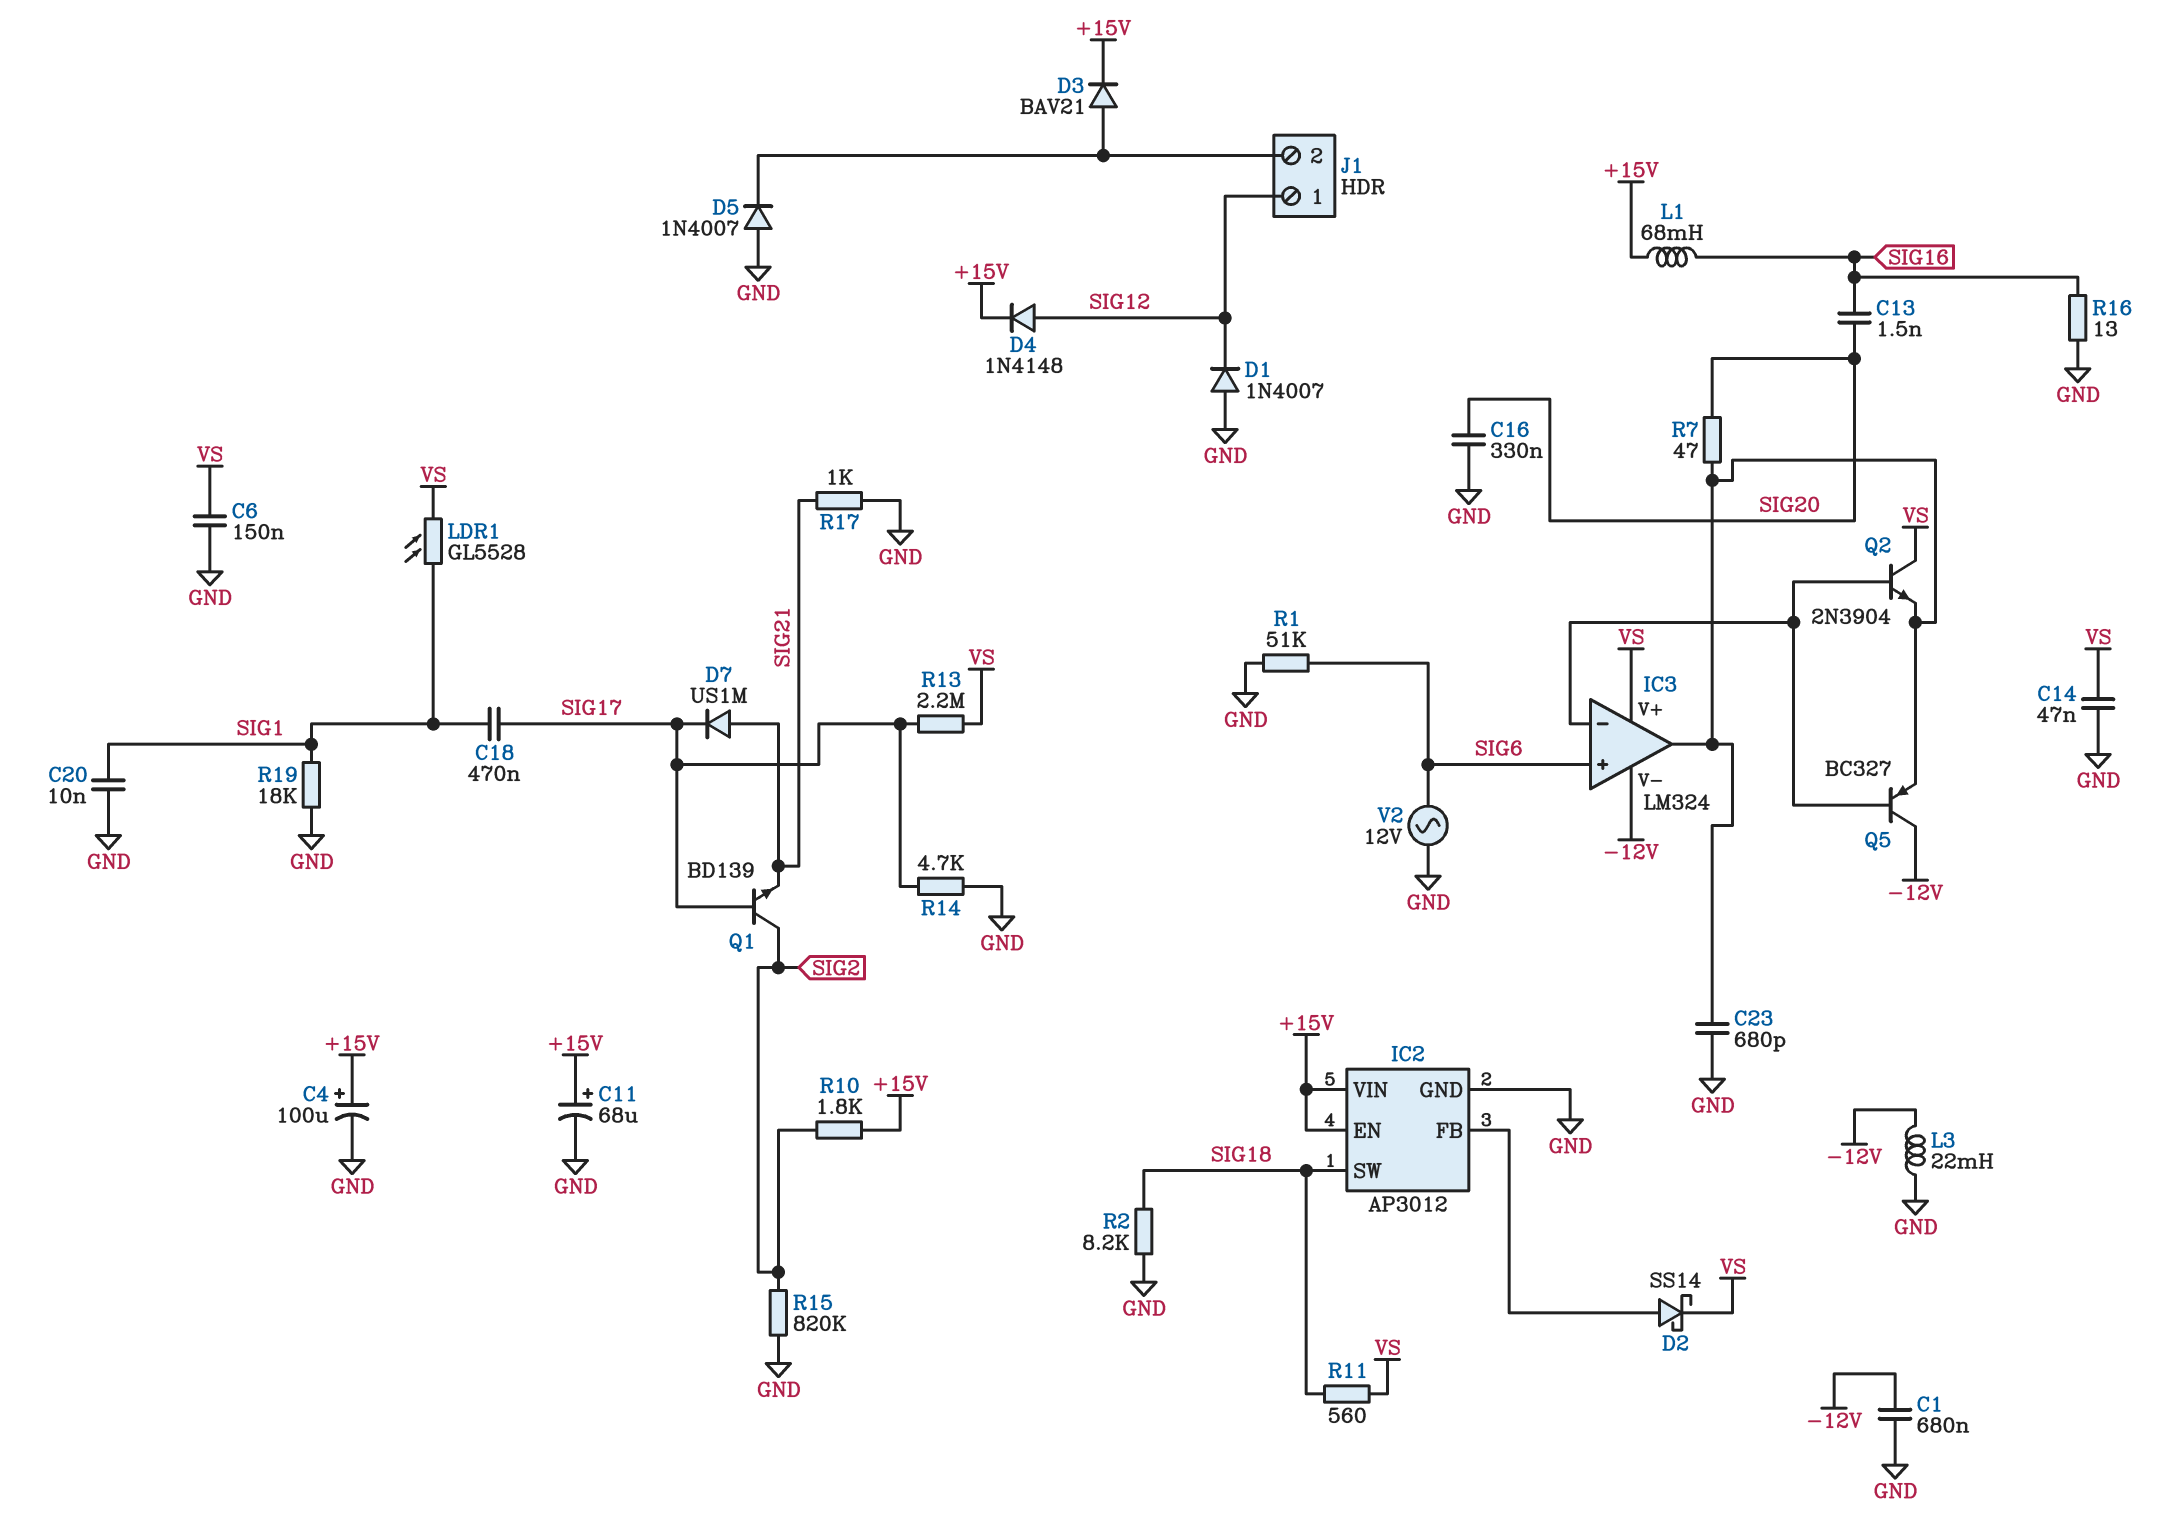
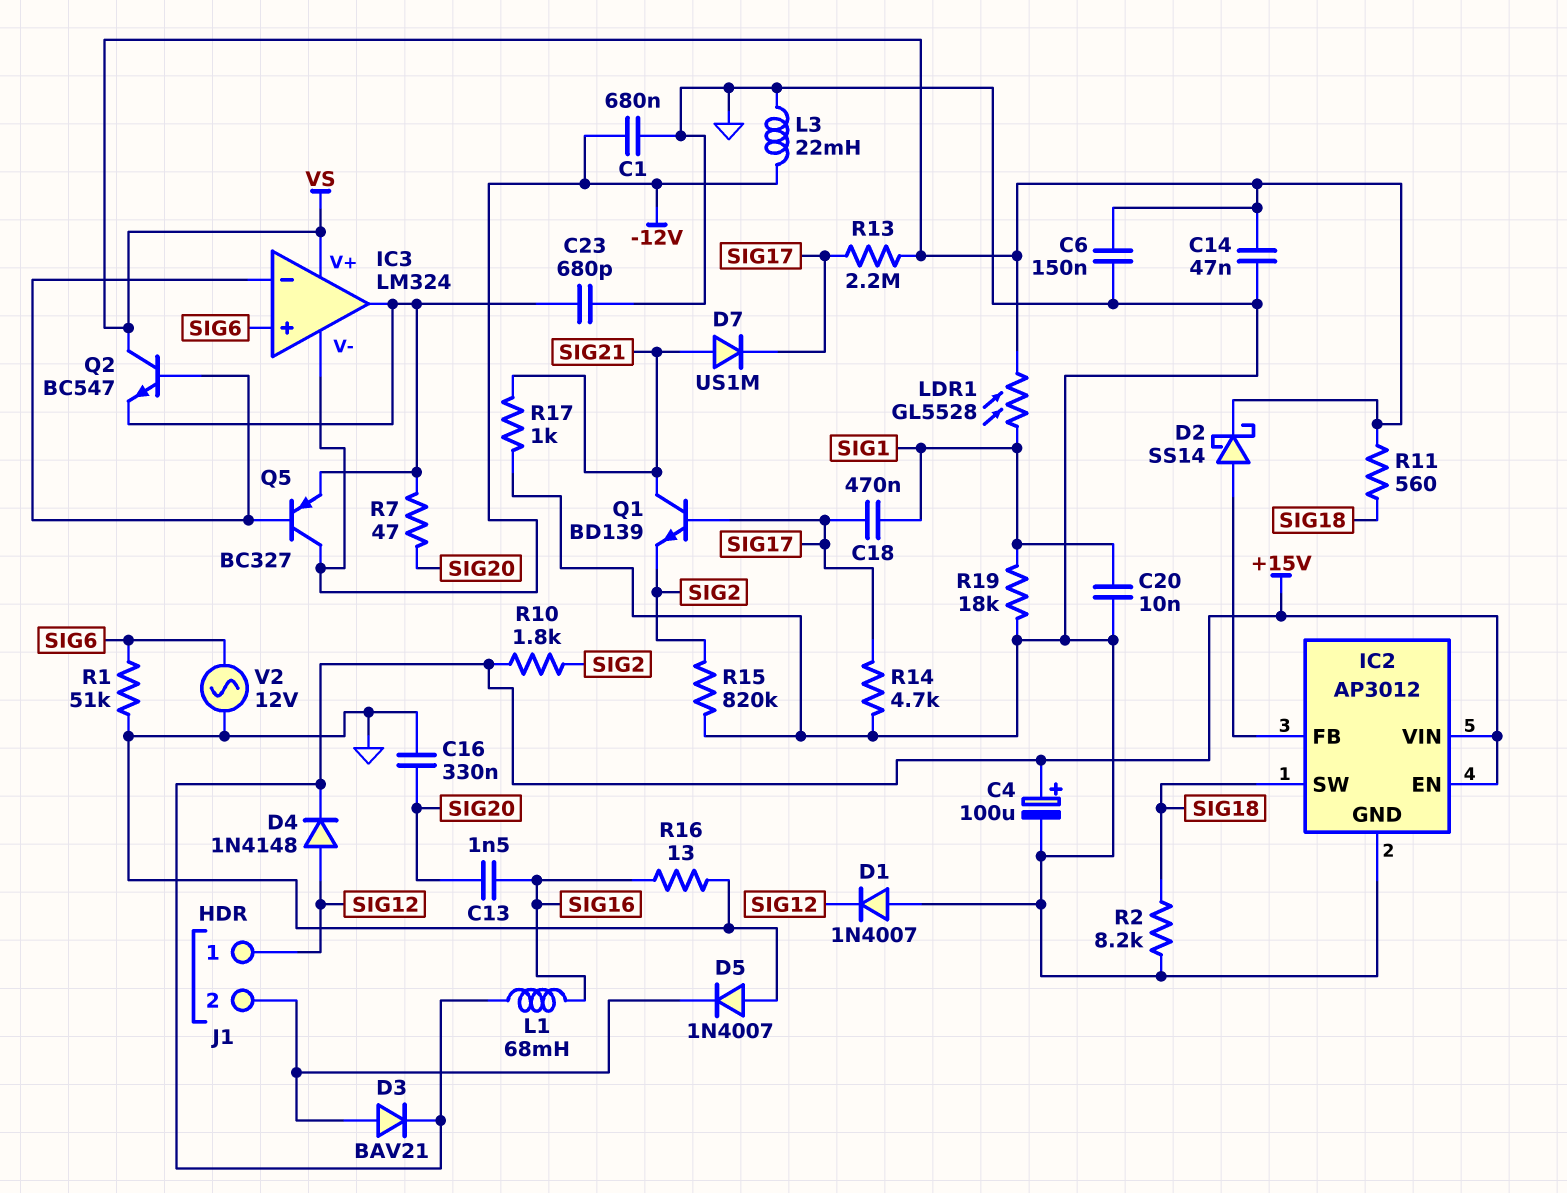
C11: 68uF (plus +15V, minus GND) -> none
Q1: NPN BD139 (B SIG17, C SIG2, E SIG21) -> NPN BD139 (B SIG17, C SIG21, E SIG2)
Q2: NPN 2N3904 (B IC3/in-, C VS, E IC3/out) -> NPN BC547 (B IC3/in-, C VS, E IC3/out)

